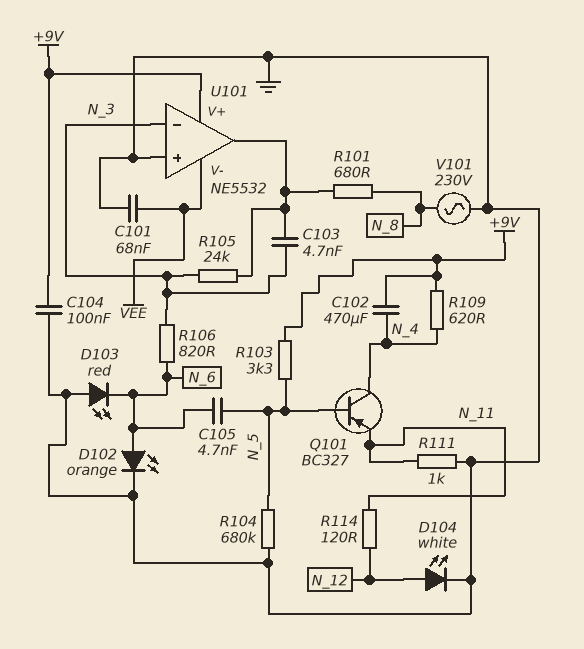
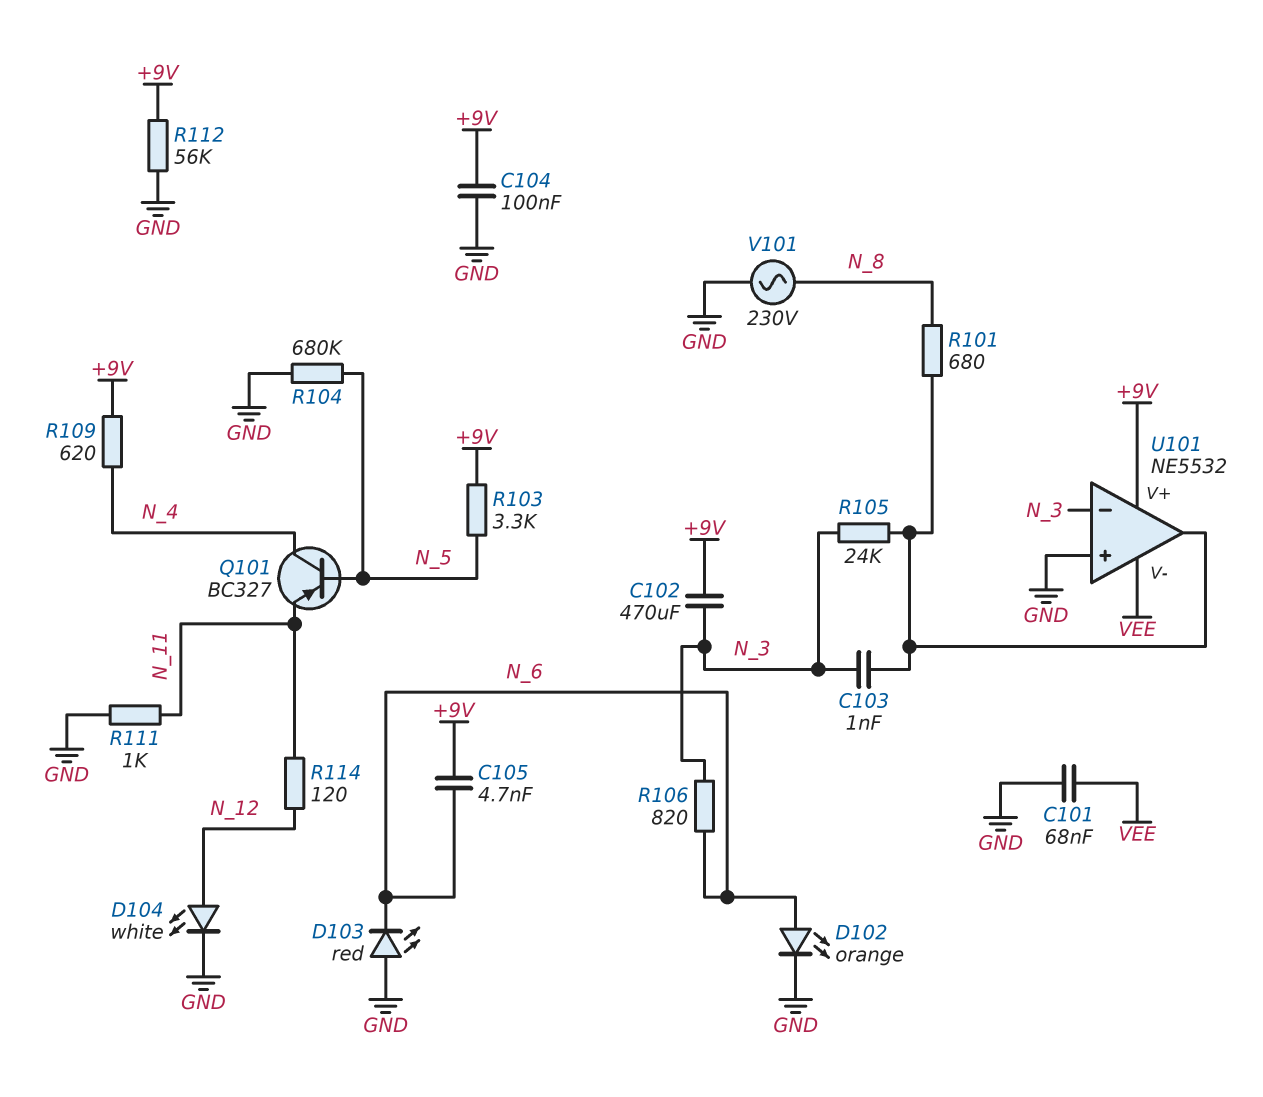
C102: 470uF (+9V, N_4) -> 470uF (+9V, N_3)
C103: 4.7nF (N_3, U101/out) -> 1nF (N_3, U101/out)
C105: 4.7nF (N_5, N_6) -> 4.7nF (+9V, N_6)
R112: none -> 56k (+9V, GND)

